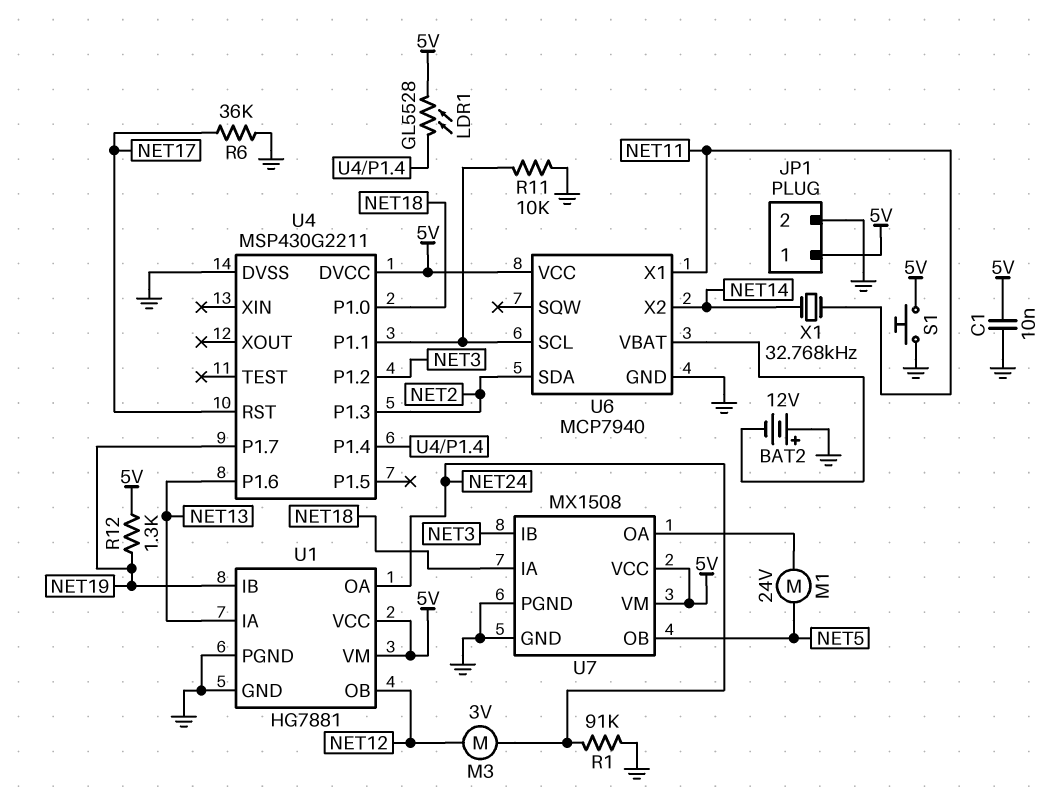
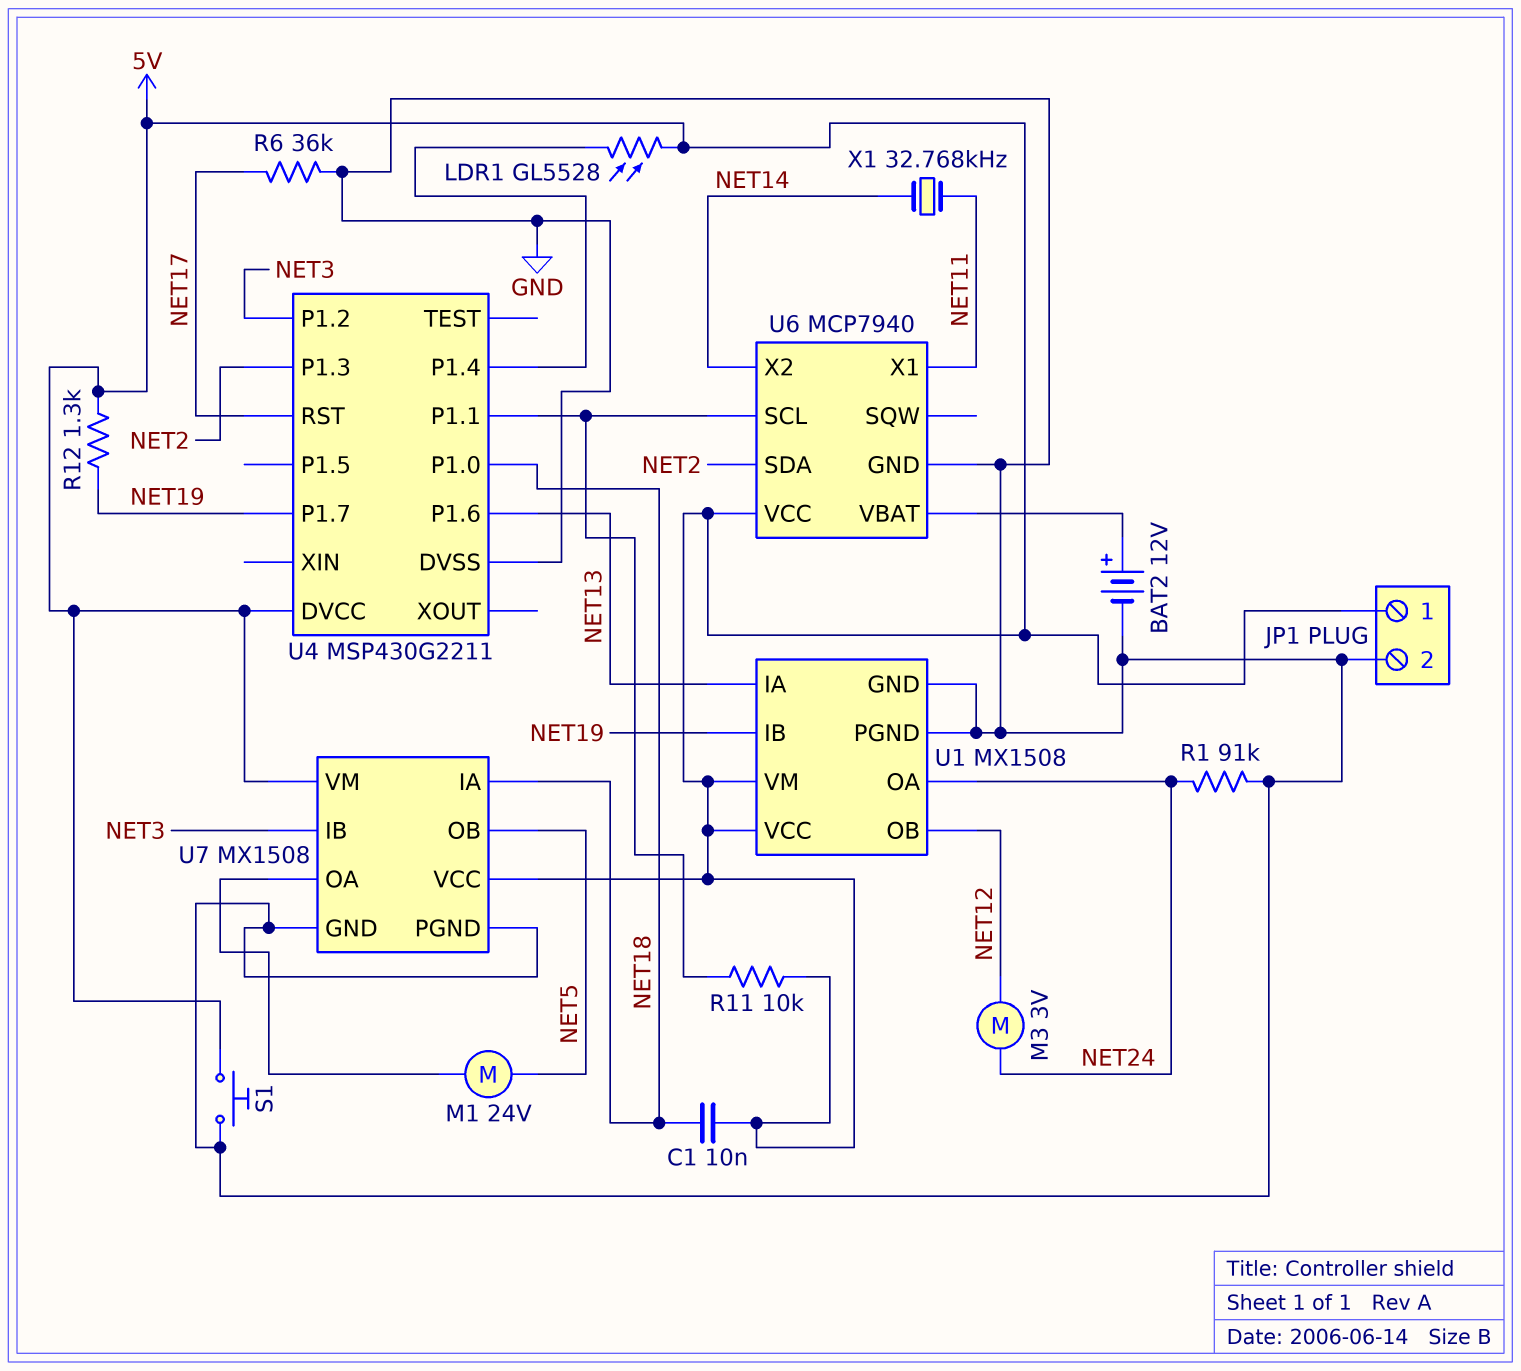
BAT2: 12V (plus GND, minus U6/VBAT) -> 12V (plus U6/VBAT, minus GND)
C1: 10nF (5V, GND) -> 10nF (5V, NET18)
R11: 10k (GND, U4/P1.1) -> 10k (5V, U4/P1.1)
U1: HG7881 -> MX1508

